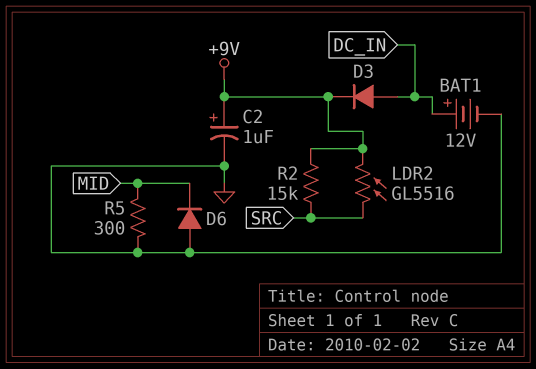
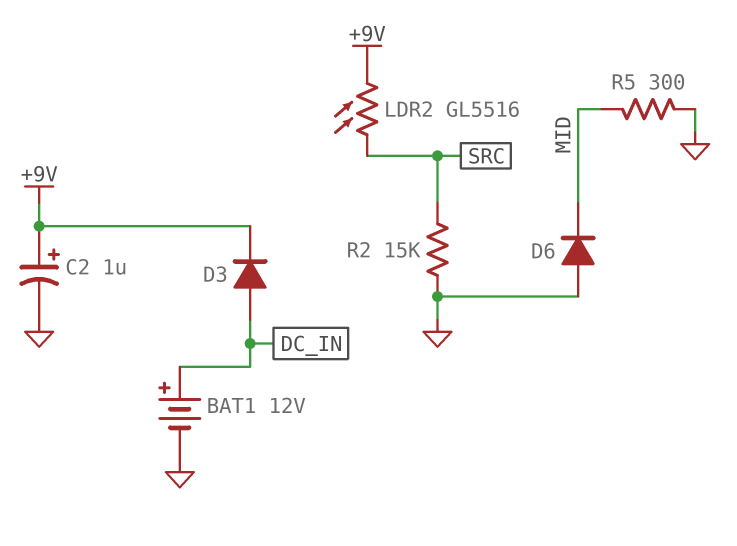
R2: 15k (+9V, SRC) -> 15k (GND, SRC)

